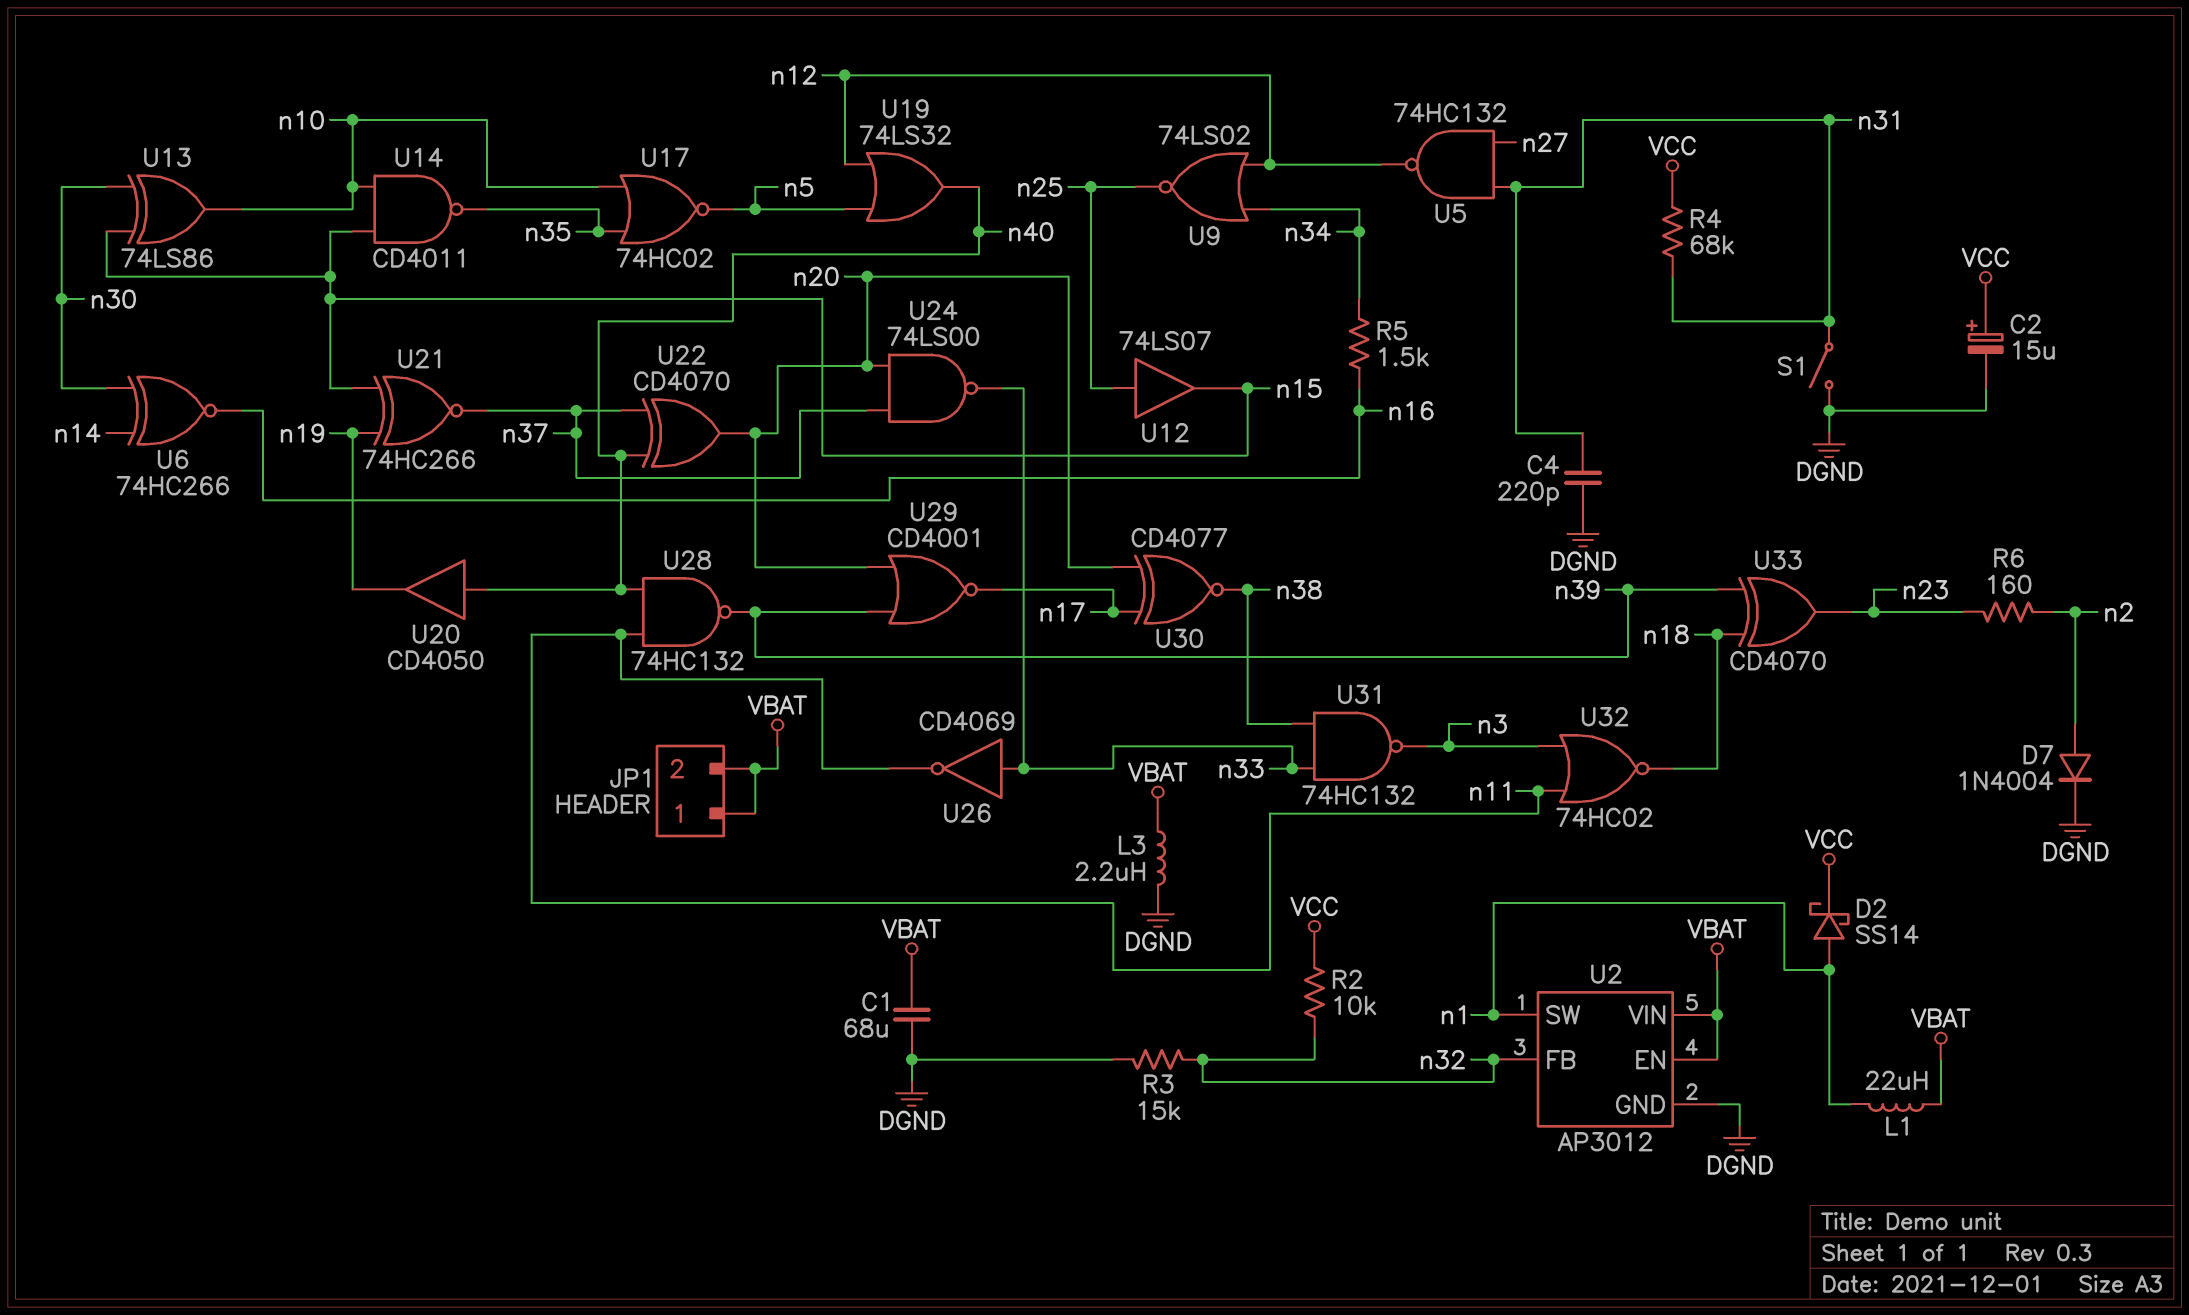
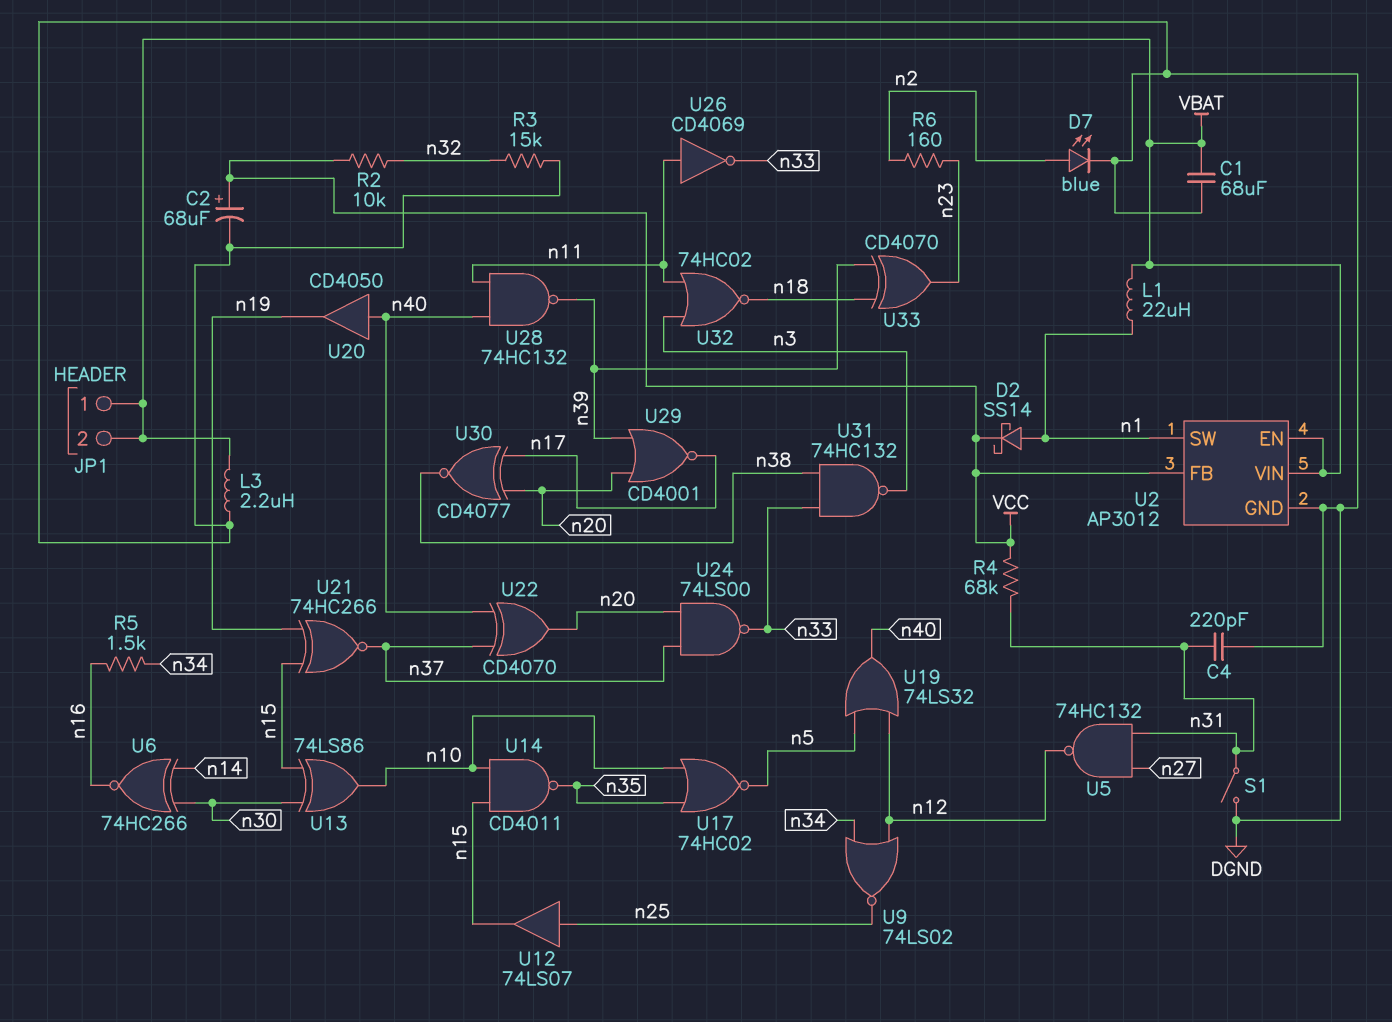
C2: 15uF (plus VCC, minus DGND) -> 68uF (plus VCC, minus DGND)
D7: diode 1N4004 (A n2, K DGND) -> LED blue (A n2, K DGND)
U2 pin FB: n32 -> VCC
U26: NOT CD4069 (in n33, out n11) -> NOT CD4069 (in n11, out n33)

